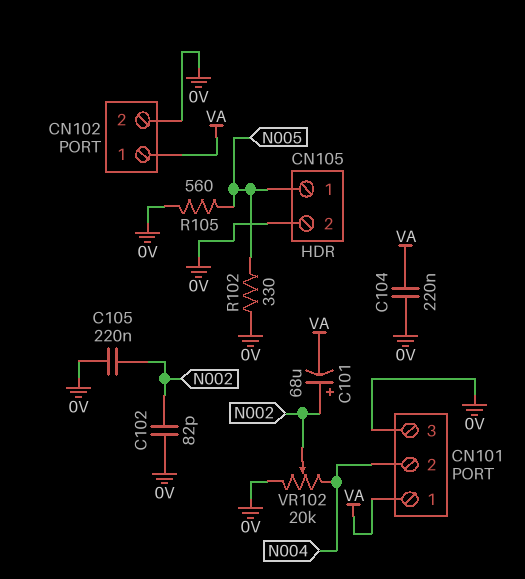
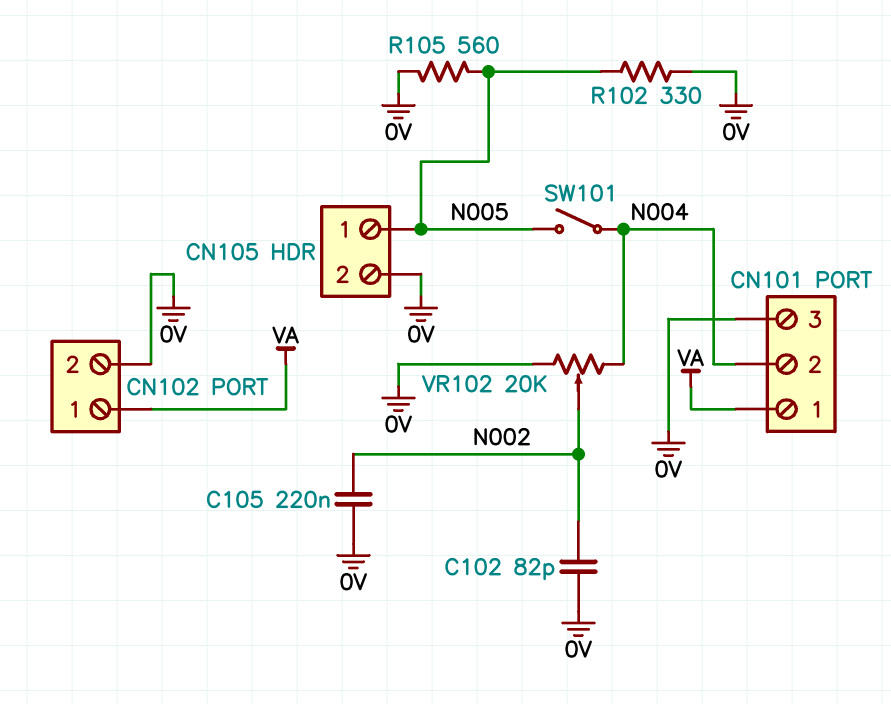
C101: 68uF (plus N002, minus VA) -> none
C104: 220nF (0V, VA) -> none
SW101: none -> switch (N004, N005)

